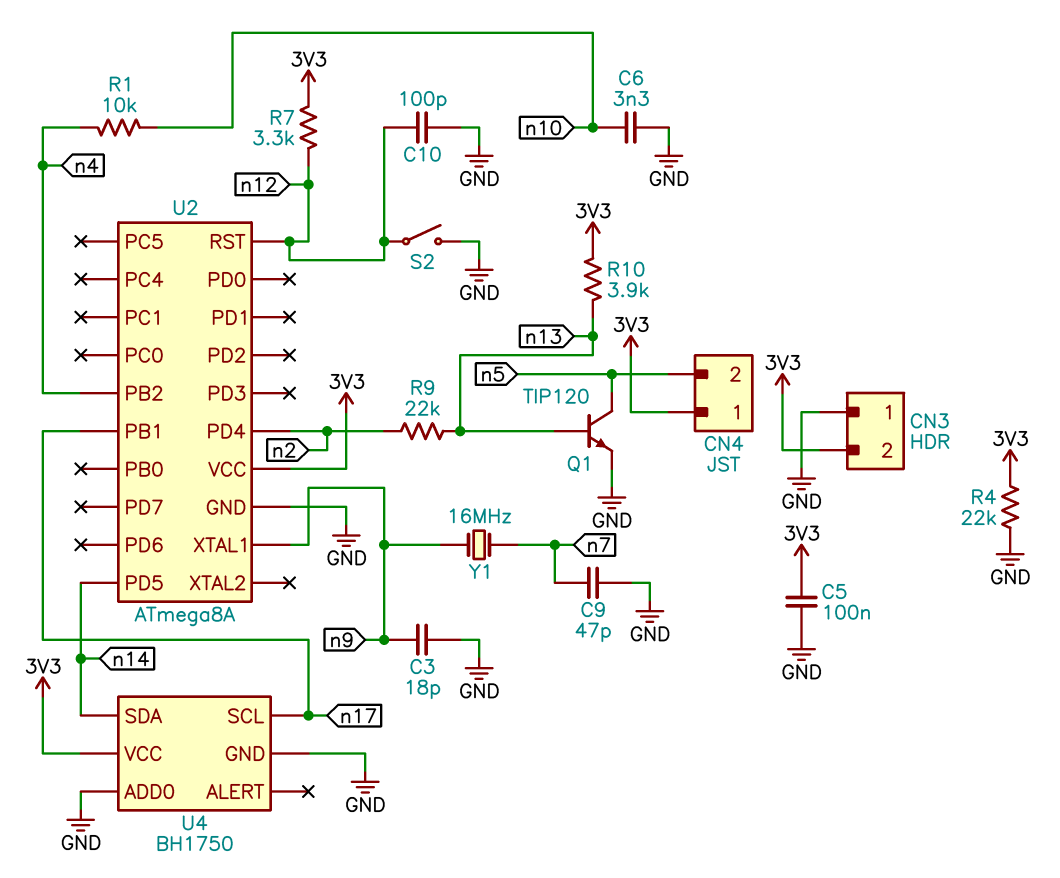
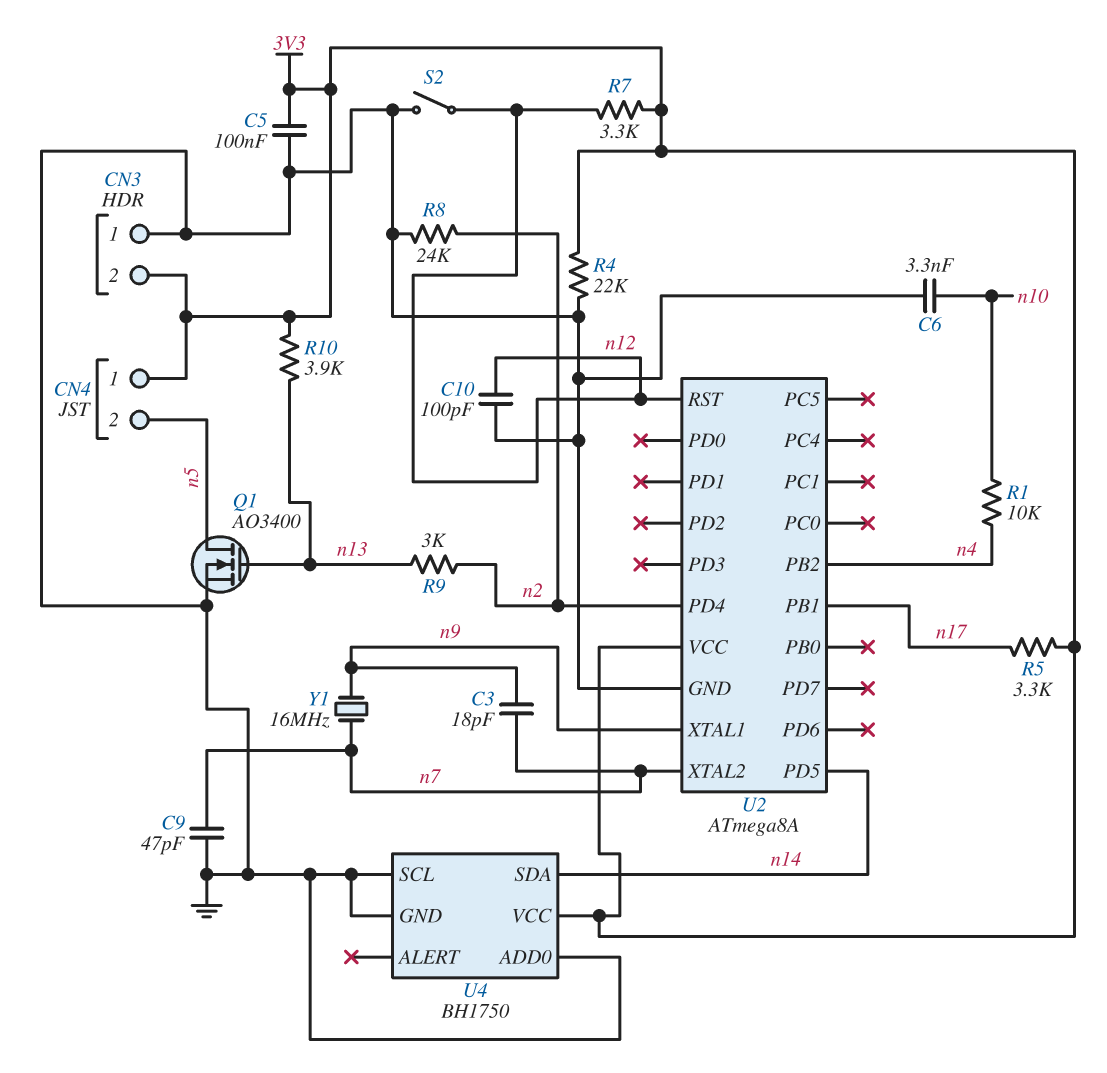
C3: 18pF (GND, n9) -> 18pF (n7, n9)
Q1: NPN TIP120 (B n13, C n5, E GND) -> NMOS AO3400 (G n13, D n5, S GND)
R5: none -> 3.3k (3V3, n17)
R8: none -> 24k (GND, n2)
R9: 22k (n2, n13) -> 3k (n2, n13)
U2 pin XTAL2: none -> n7
U4 pin SCL: n17 -> GND

